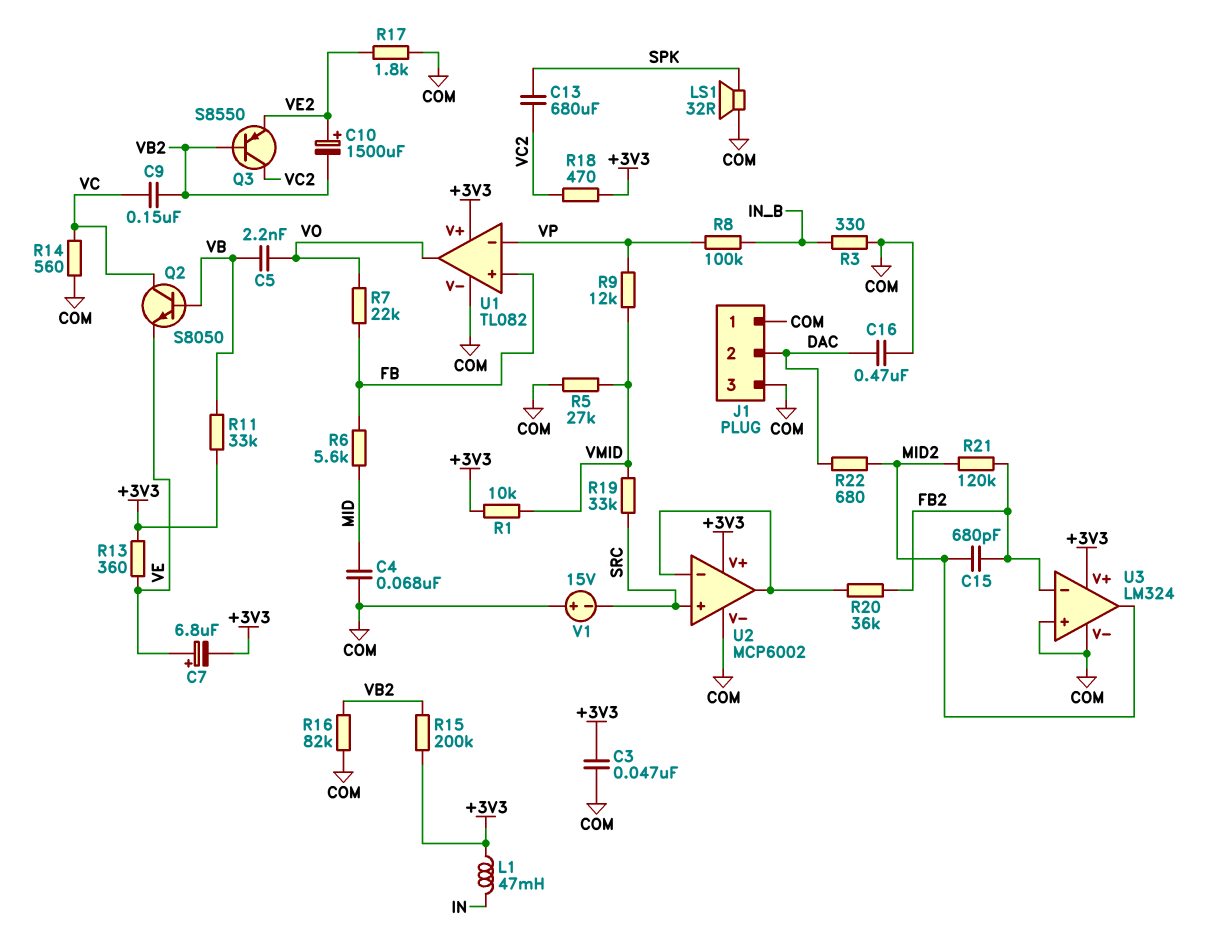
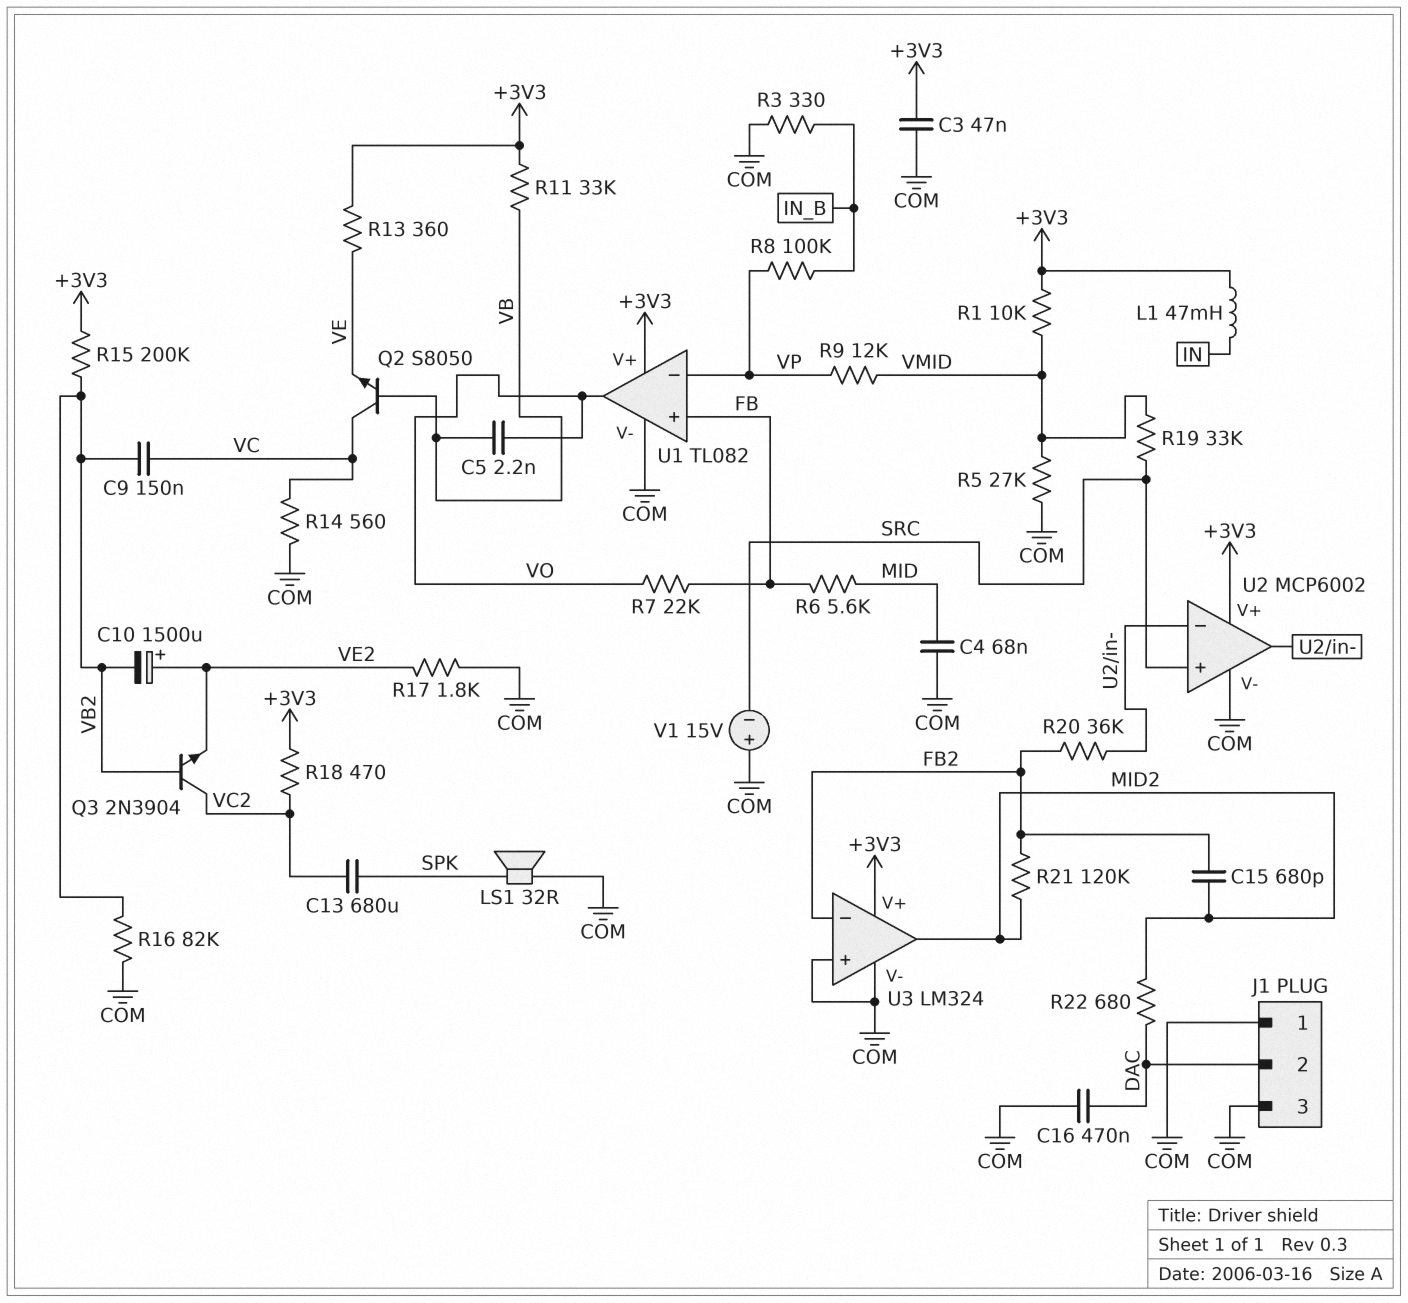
C7: 6.8uF (plus VE, minus +3V3) -> none
Q3: PNP S8550 (B VB2, C VC2, E VE2) -> NPN 2N3904 (B VB2, C VC2, E VE2)

